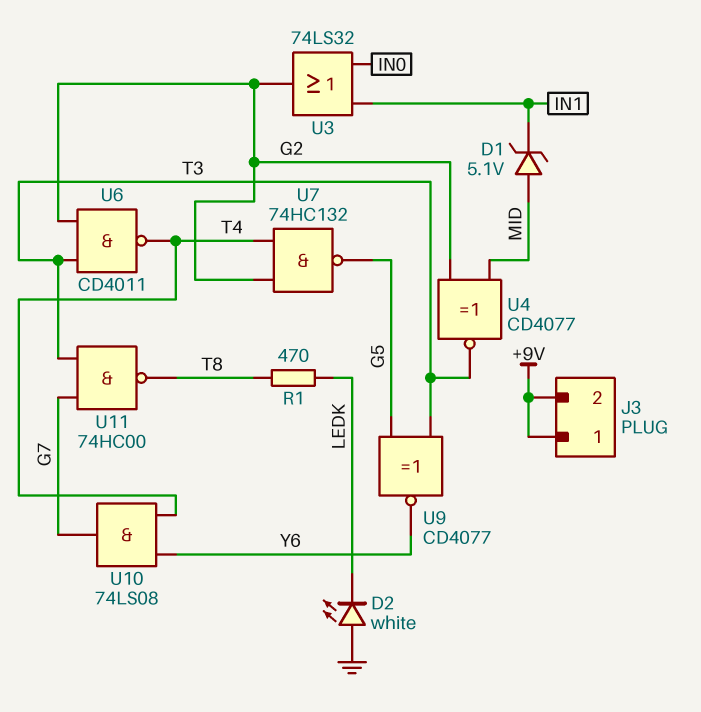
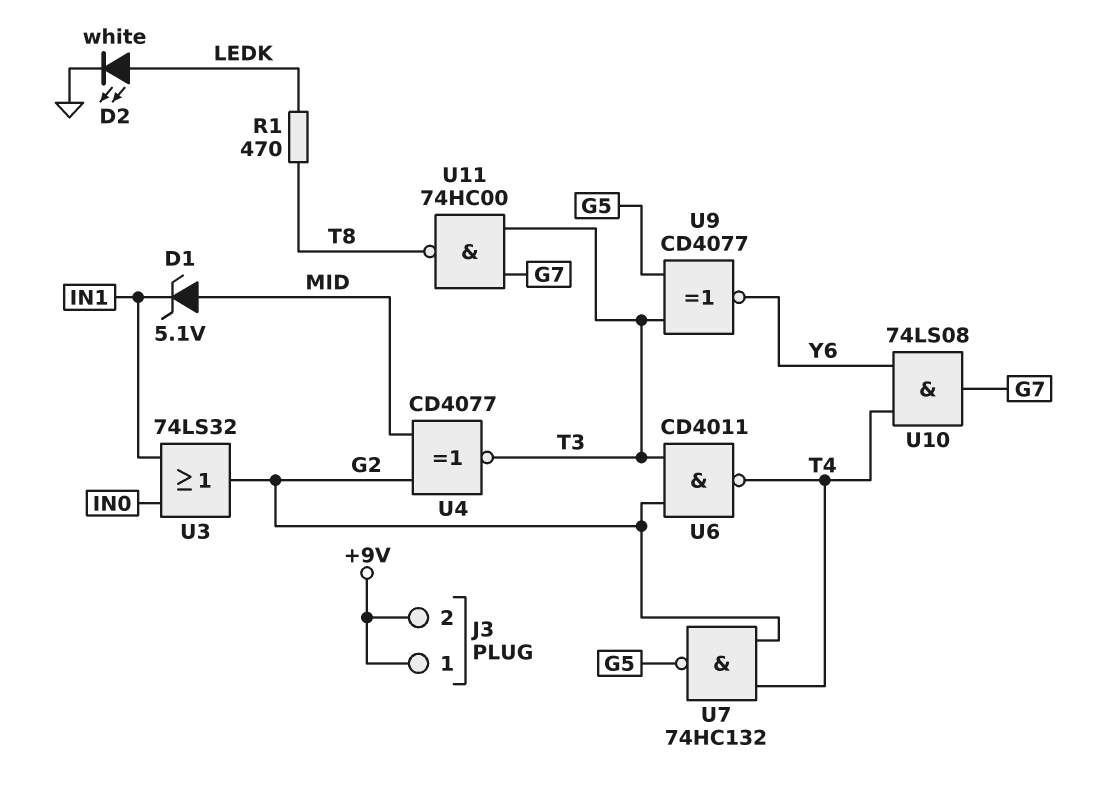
D2: LED white (A GND, K LEDK) -> LED white (A LEDK, K GND)

